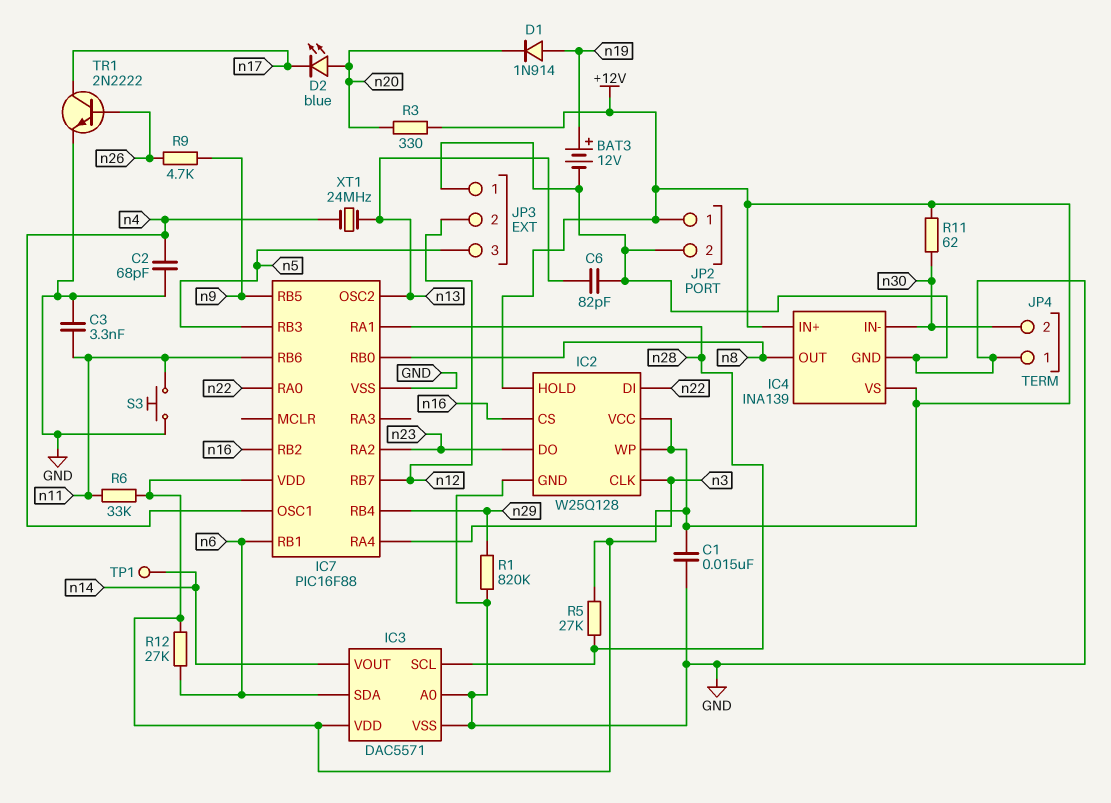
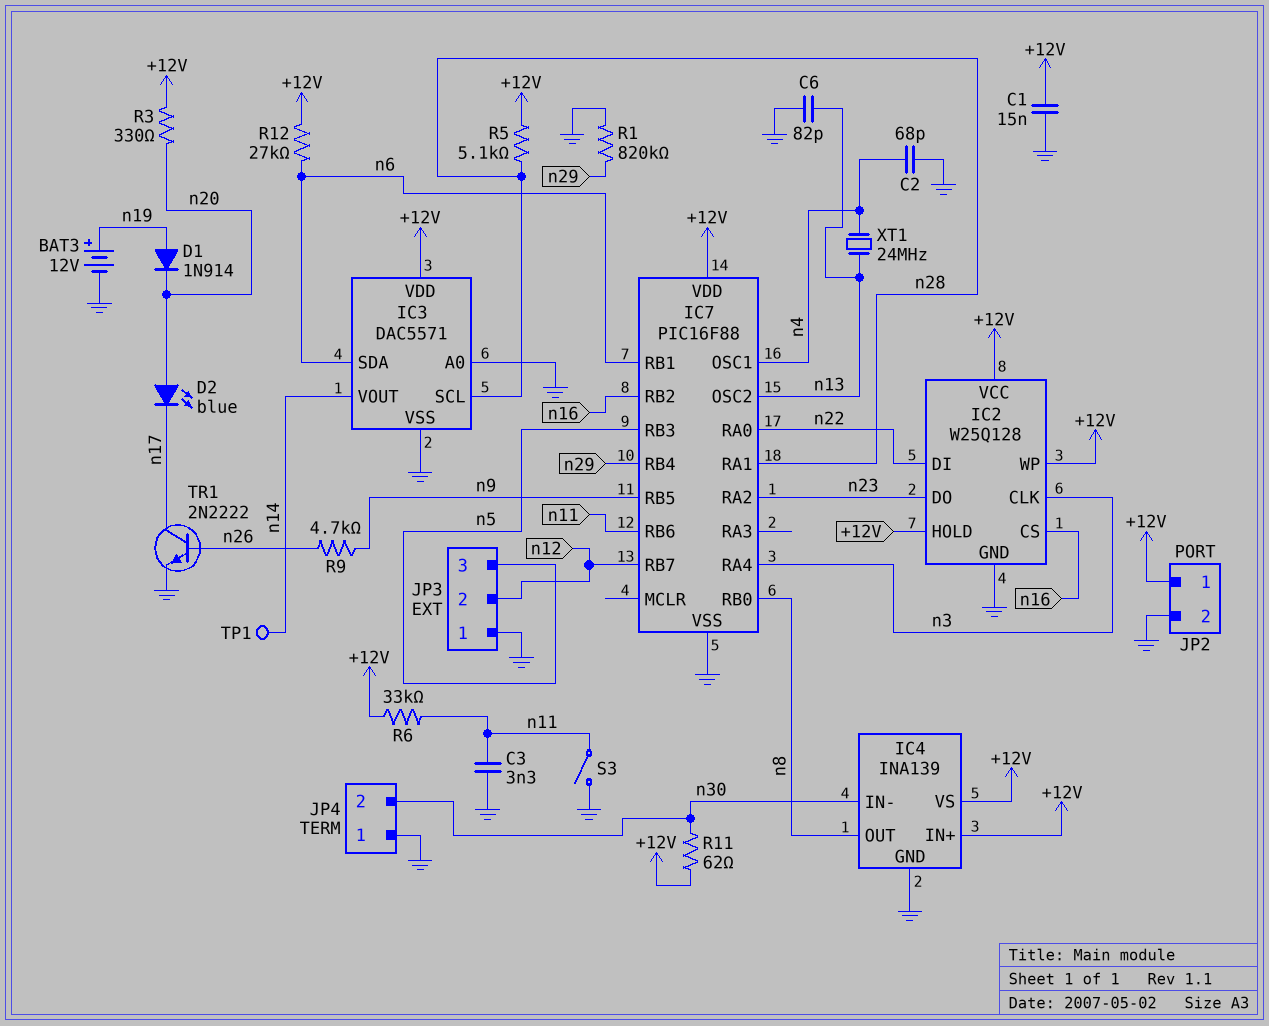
R5: 27k (+12V, n28) -> 5.1k (+12V, n28)
S3: button (GND, n11) -> switch (GND, n11)

